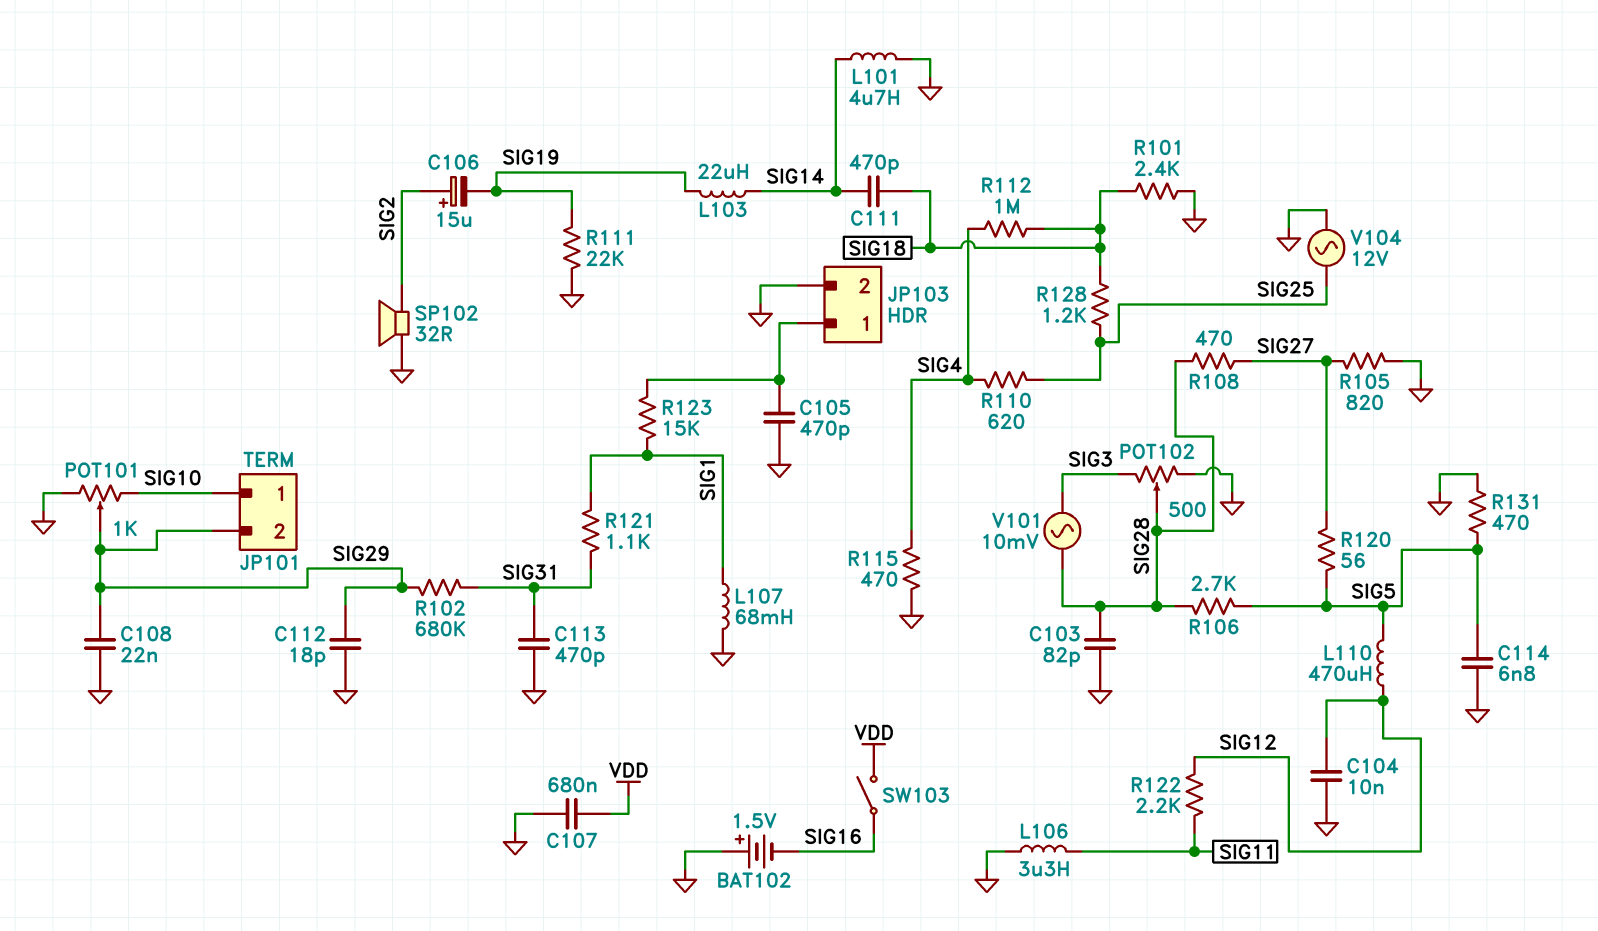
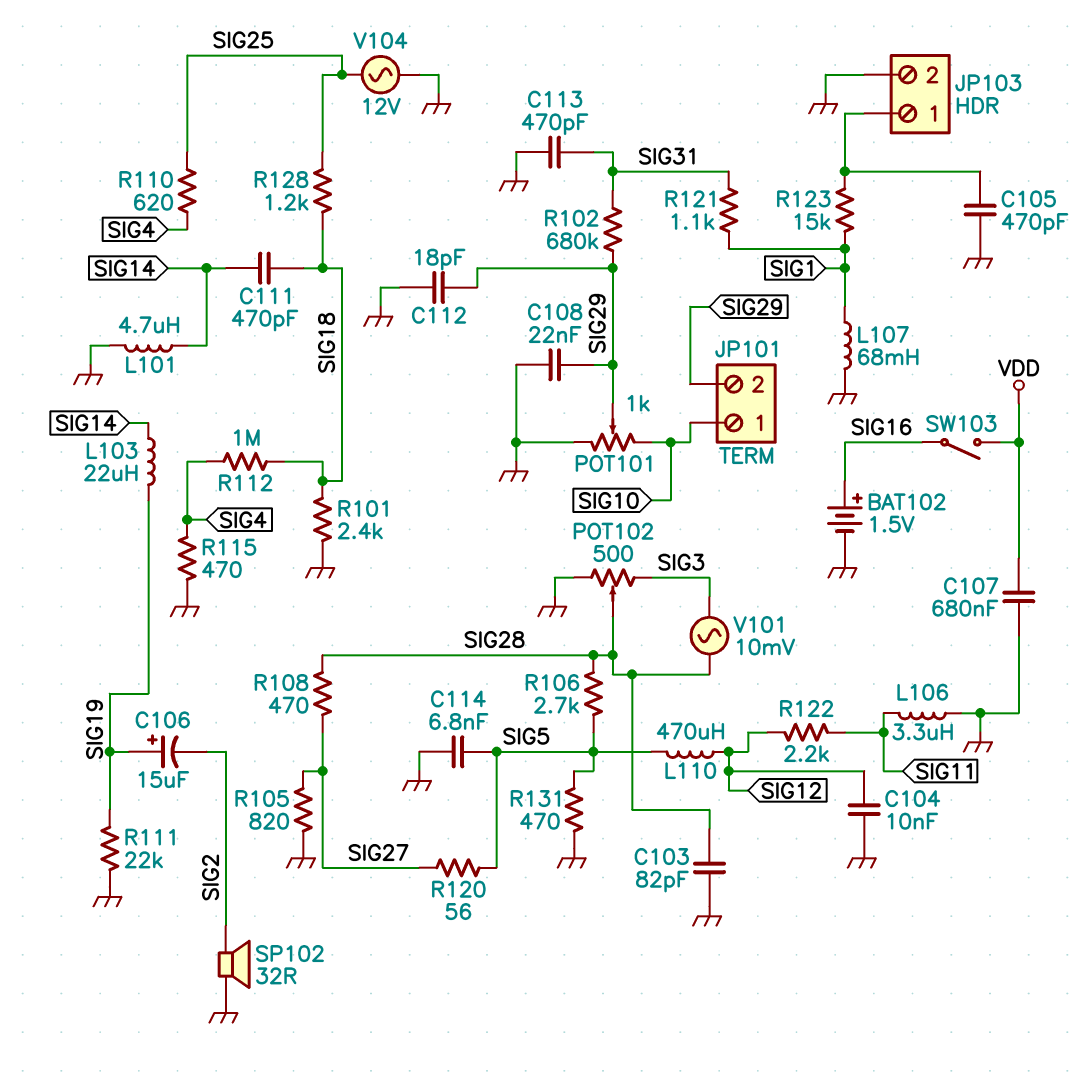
BAT102: 1.5V (plus GND, minus SIG16) -> 1.5V (plus SIG16, minus GND)
C106: 15uF (plus SIG2, minus SIG19) -> 15uF (plus SIG19, minus SIG2)

